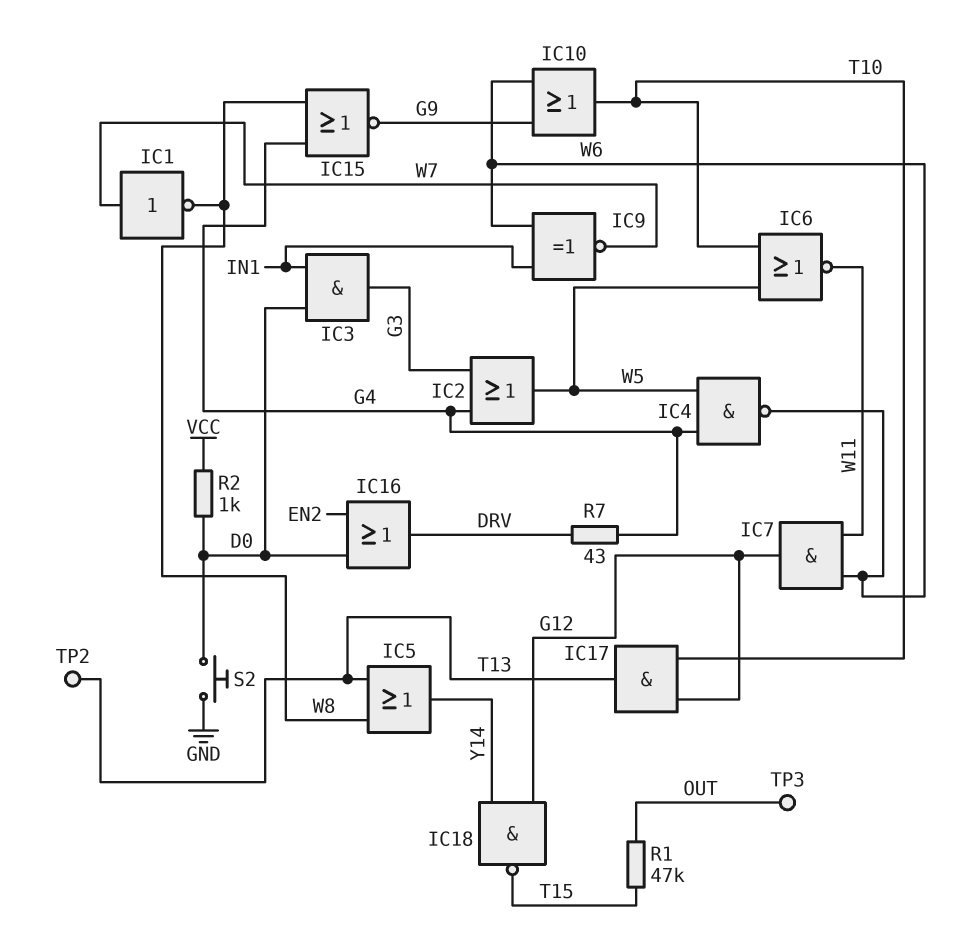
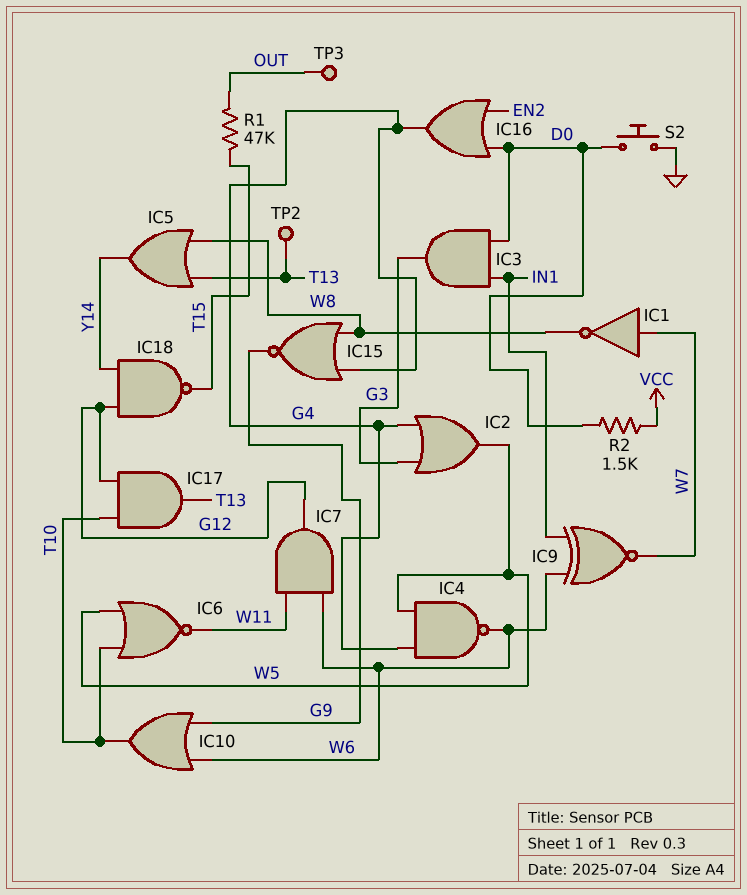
IC16: OR (in D0, in EN2, out DRV) -> OR (in D0, in EN2, out G4)
R2: 1k (D0, VCC) -> 1.5k (D0, VCC)
R7: 43 (DRV, G4) -> none

